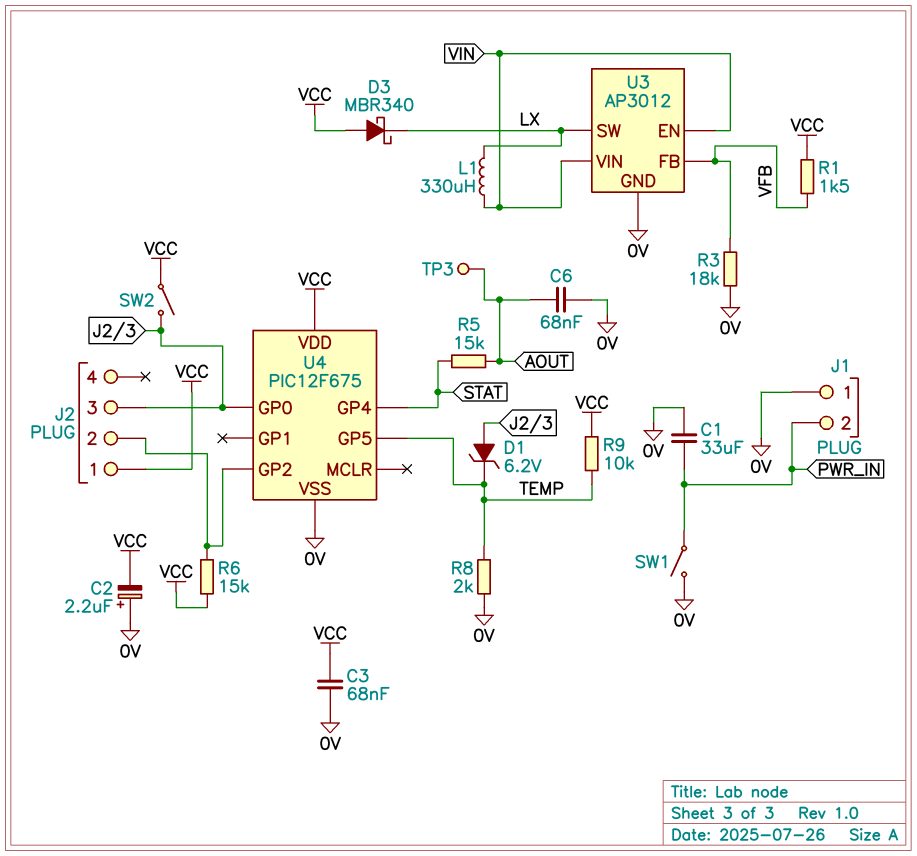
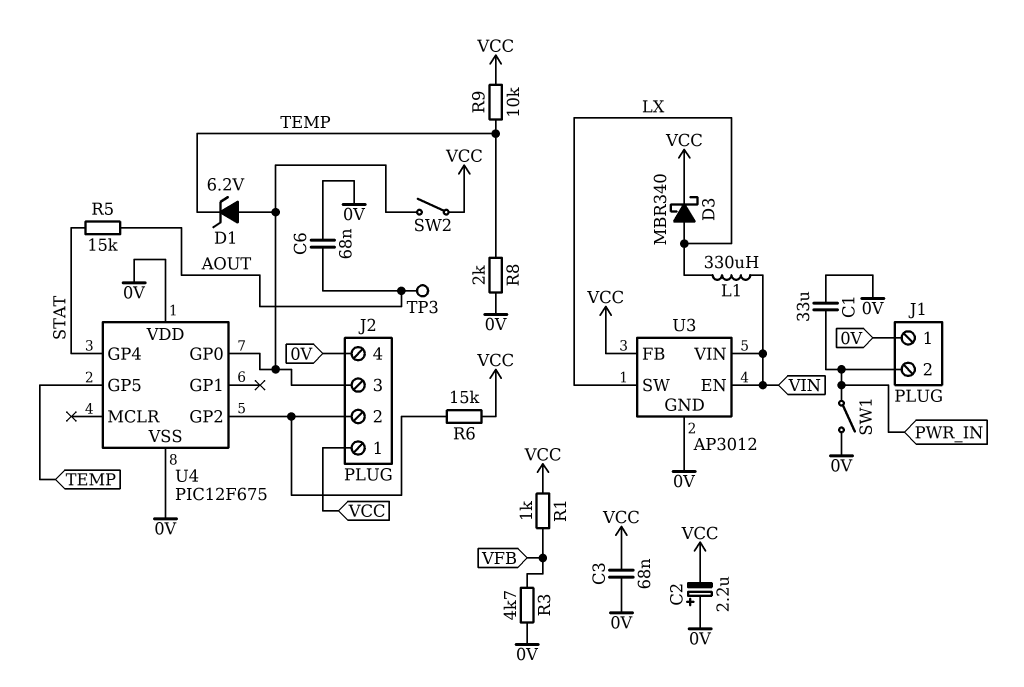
D3: schottky MBR340 (A VCC, K LX) -> schottky MBR340 (A LX, K VCC)
J2 pin 4: none -> 0V
R1: 1.5k (VCC, VFB) -> 1k (VCC, VFB)
R3: 18k (0V, VFB) -> 4.7k (0V, VFB)
U3 pin FB: VFB -> VCC
U4 pin VDD: VCC -> 0V

